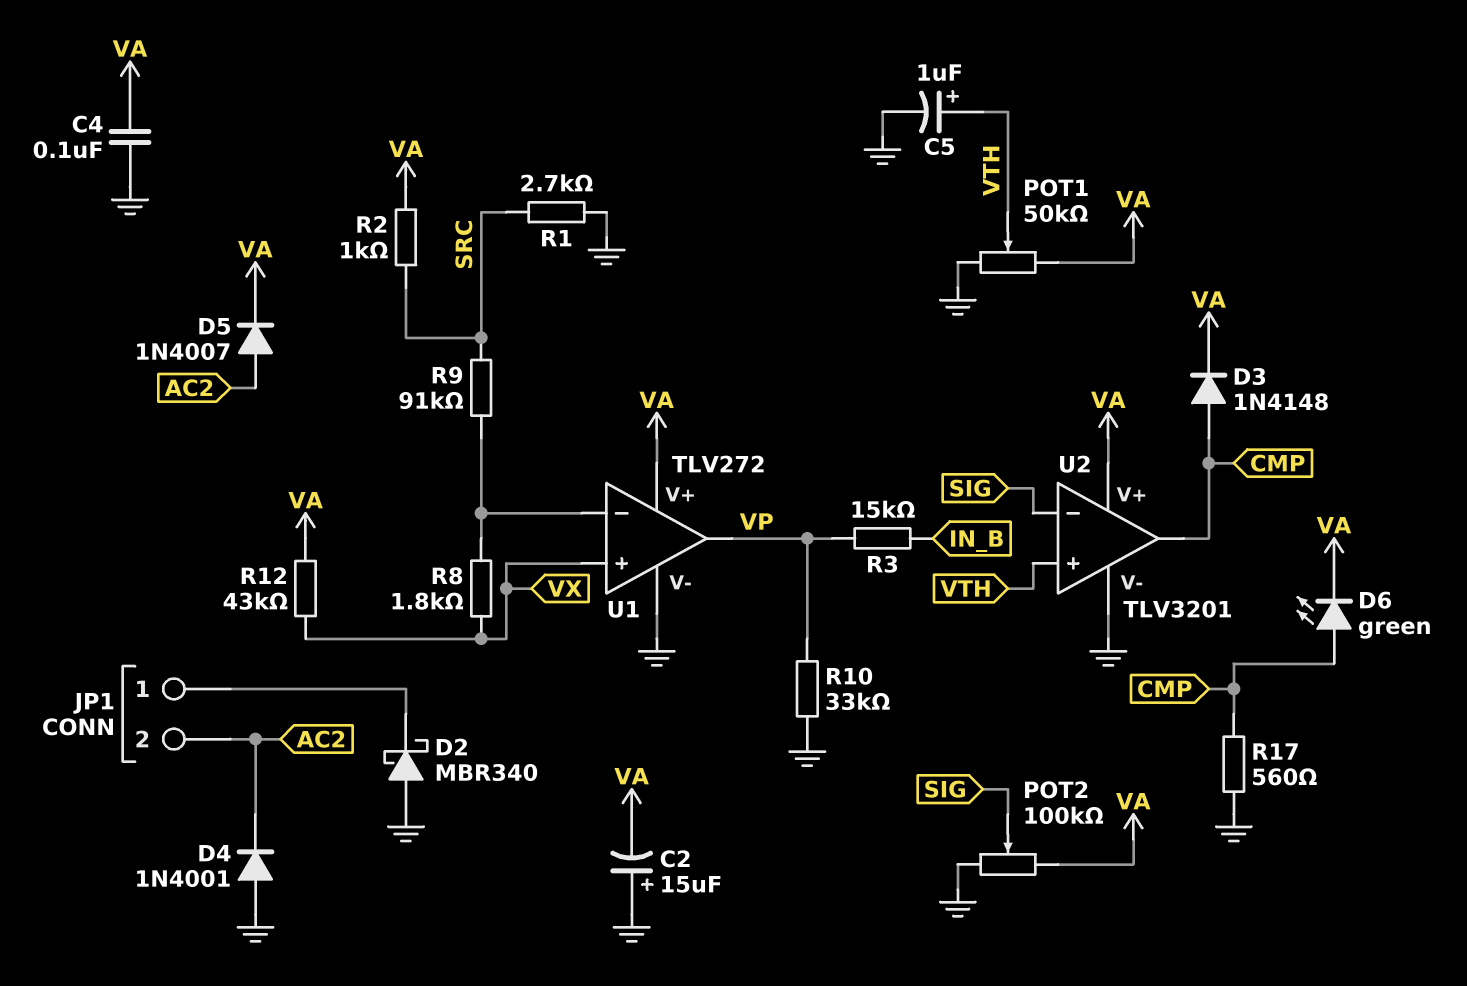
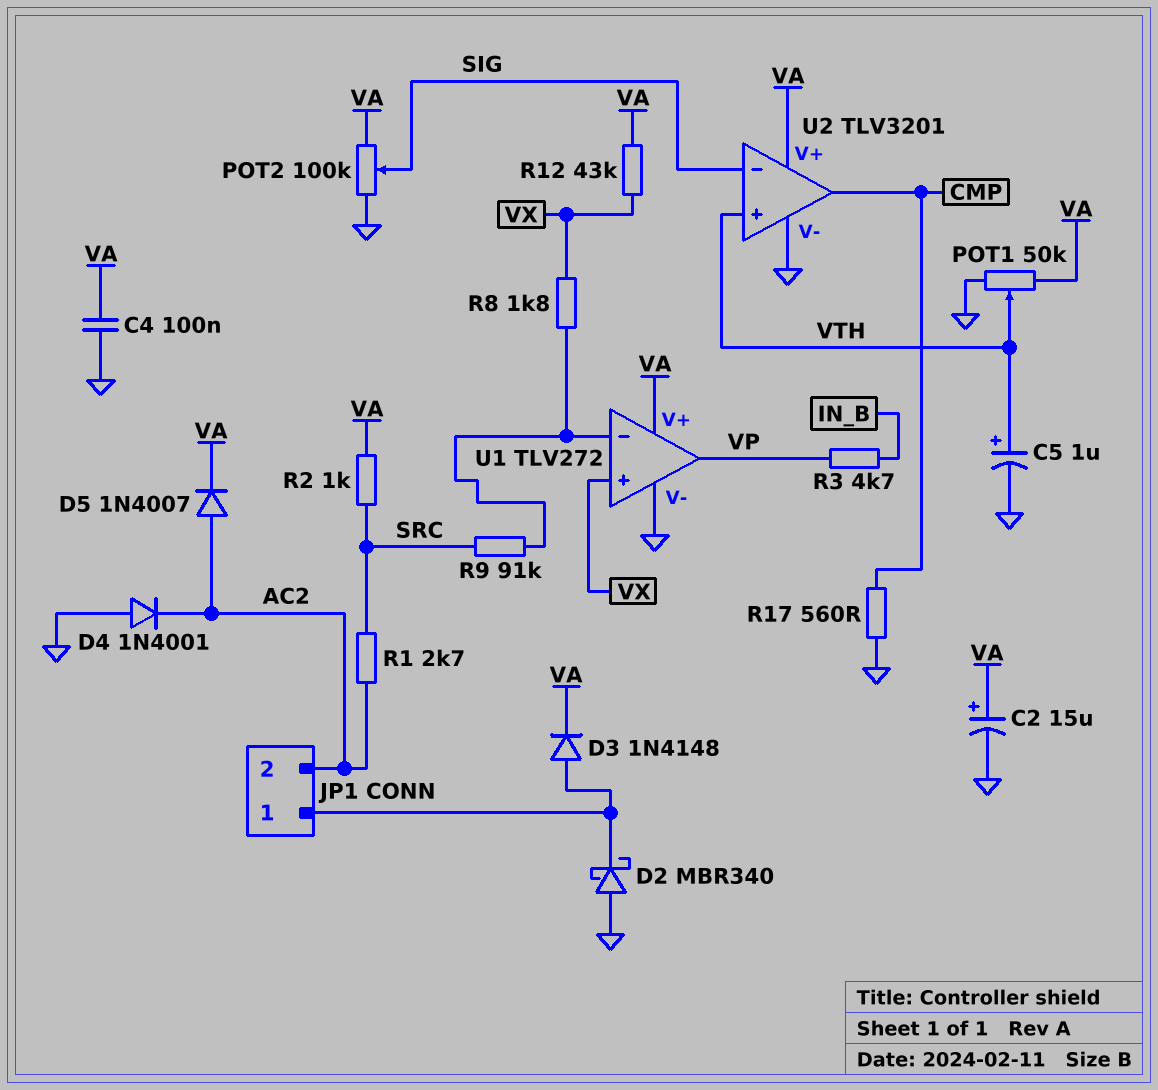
C2: 15uF (plus GND, minus VA) -> 15uF (plus VA, minus GND)
D3: diode 1N4148 (A CMP, K VA) -> diode 1N4148 (A JP1/1, K VA)
D6: LED green (A CMP, K VA) -> none
R1: 2.7k (GND, SRC) -> 2.7k (AC2, SRC)
R3: 15k (IN_B, VP) -> 4.7k (IN_B, VP)
R10: 33k (GND, VP) -> none

